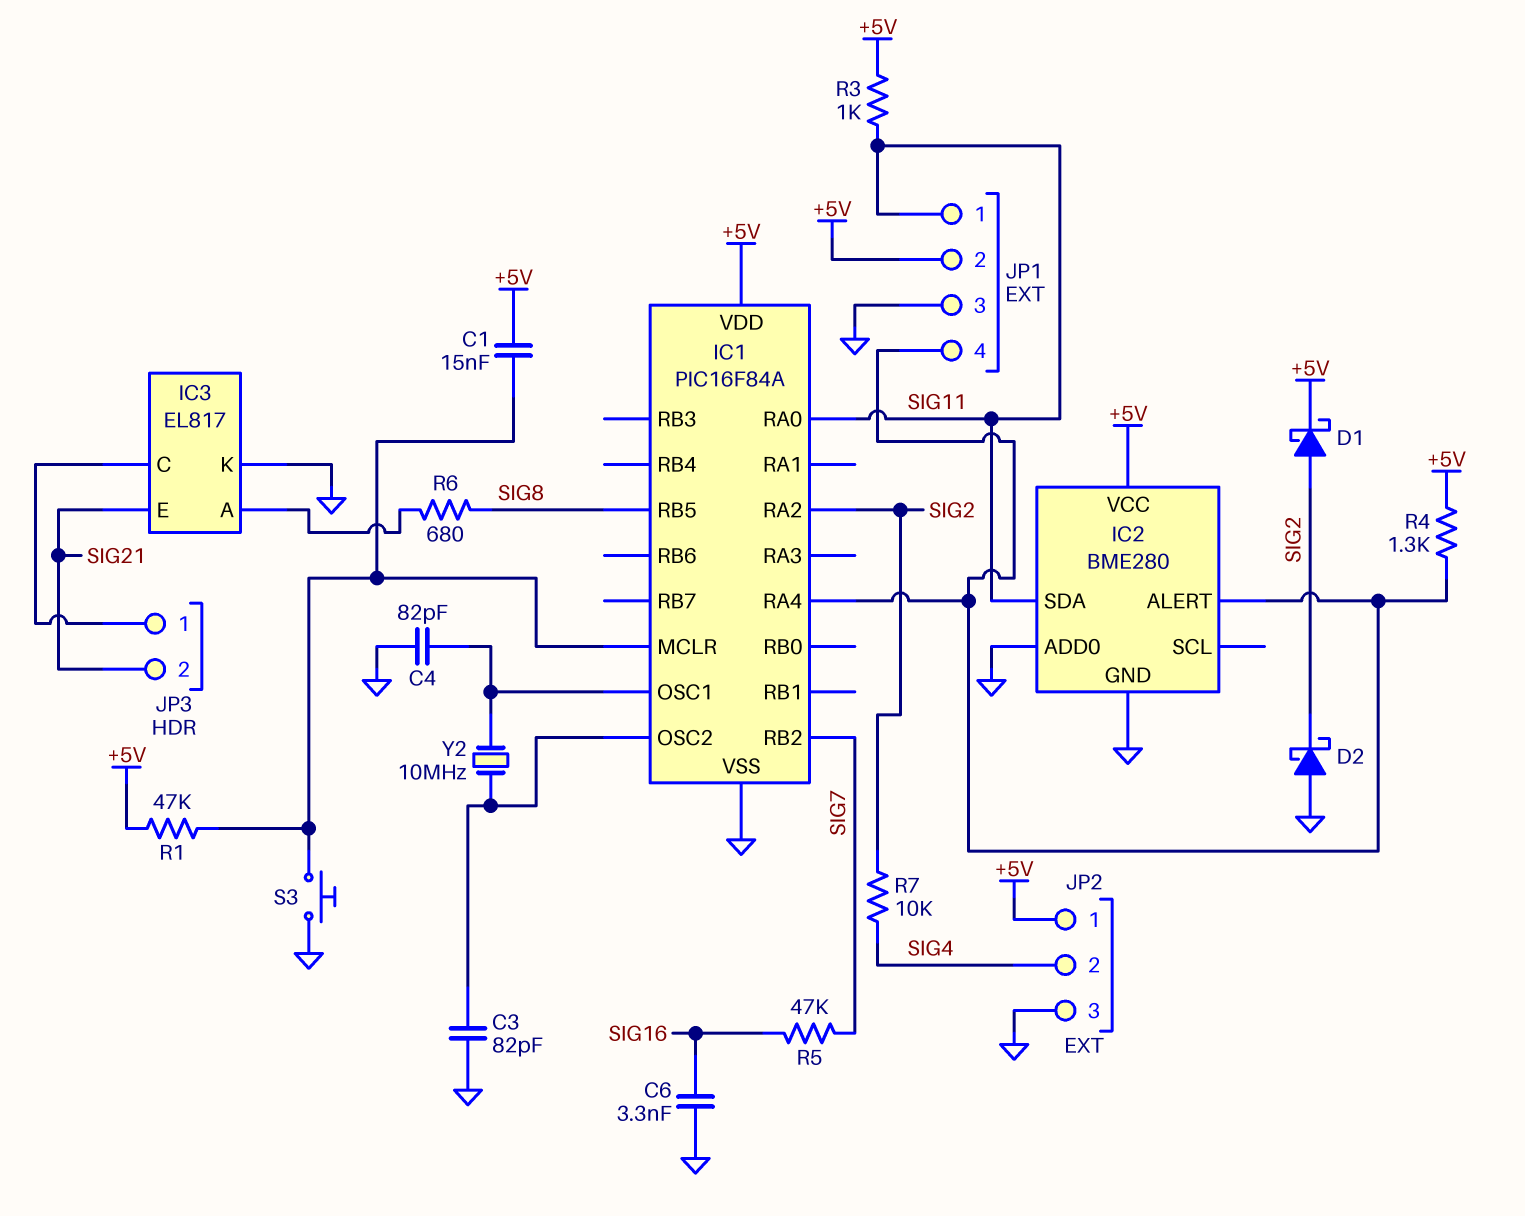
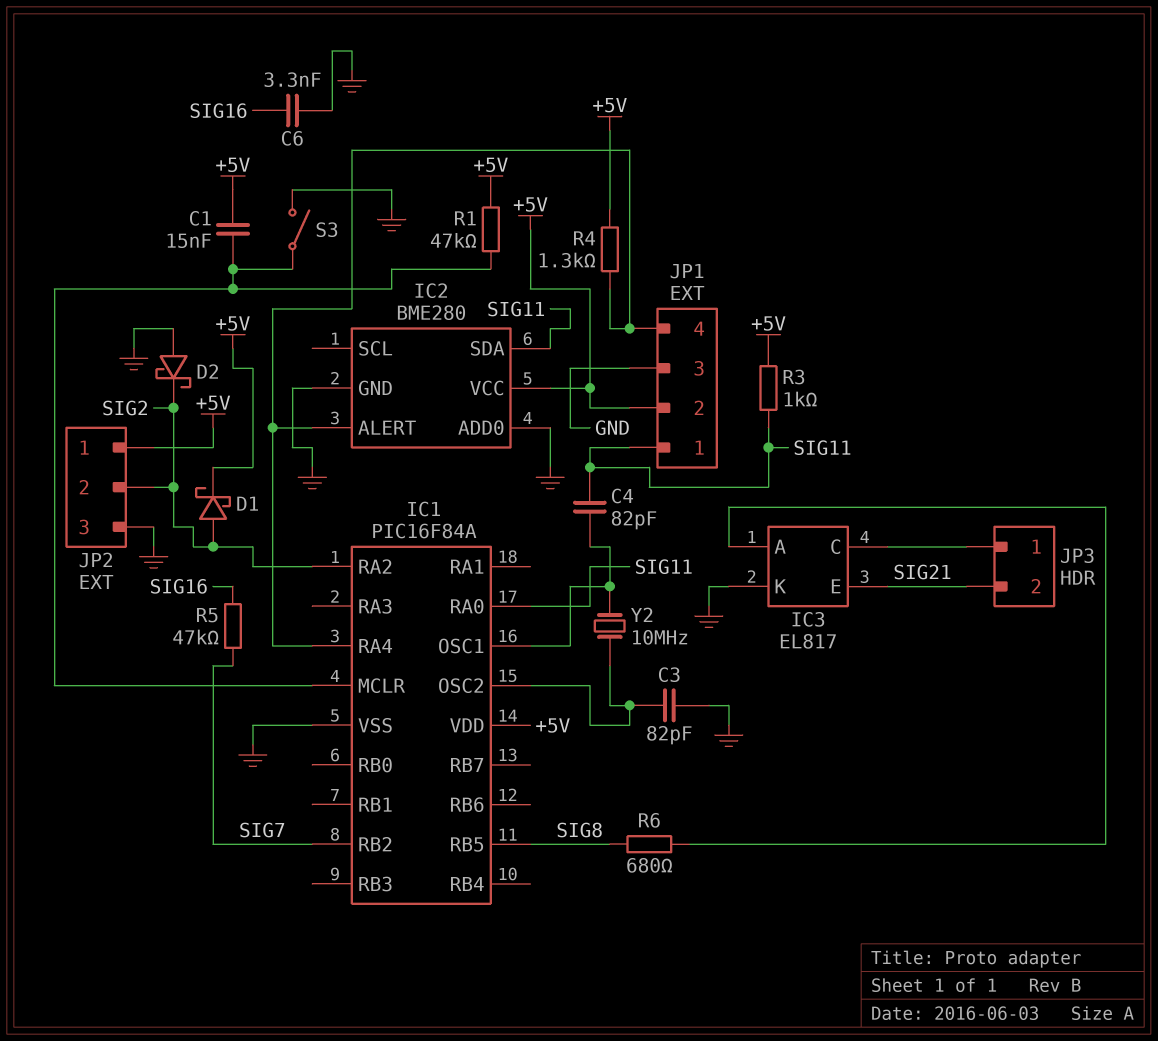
C4: 82pF (GND, IC1/OSC1) -> 82pF (IC1/OSC1, SIG11)
JP2 pin 2: SIG4 -> SIG2
R7: 10k (SIG2, SIG4) -> none
S3: button (GND, IC1/MCLR) -> switch (GND, IC1/MCLR)

